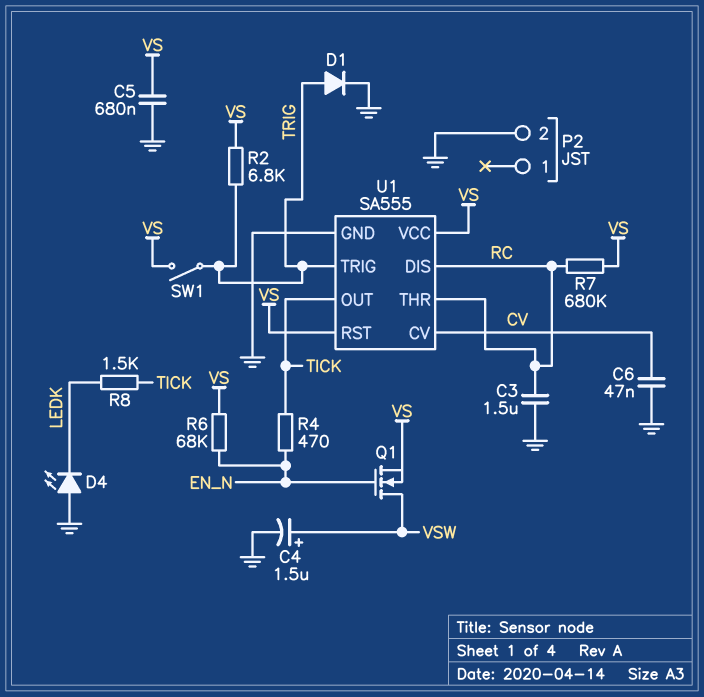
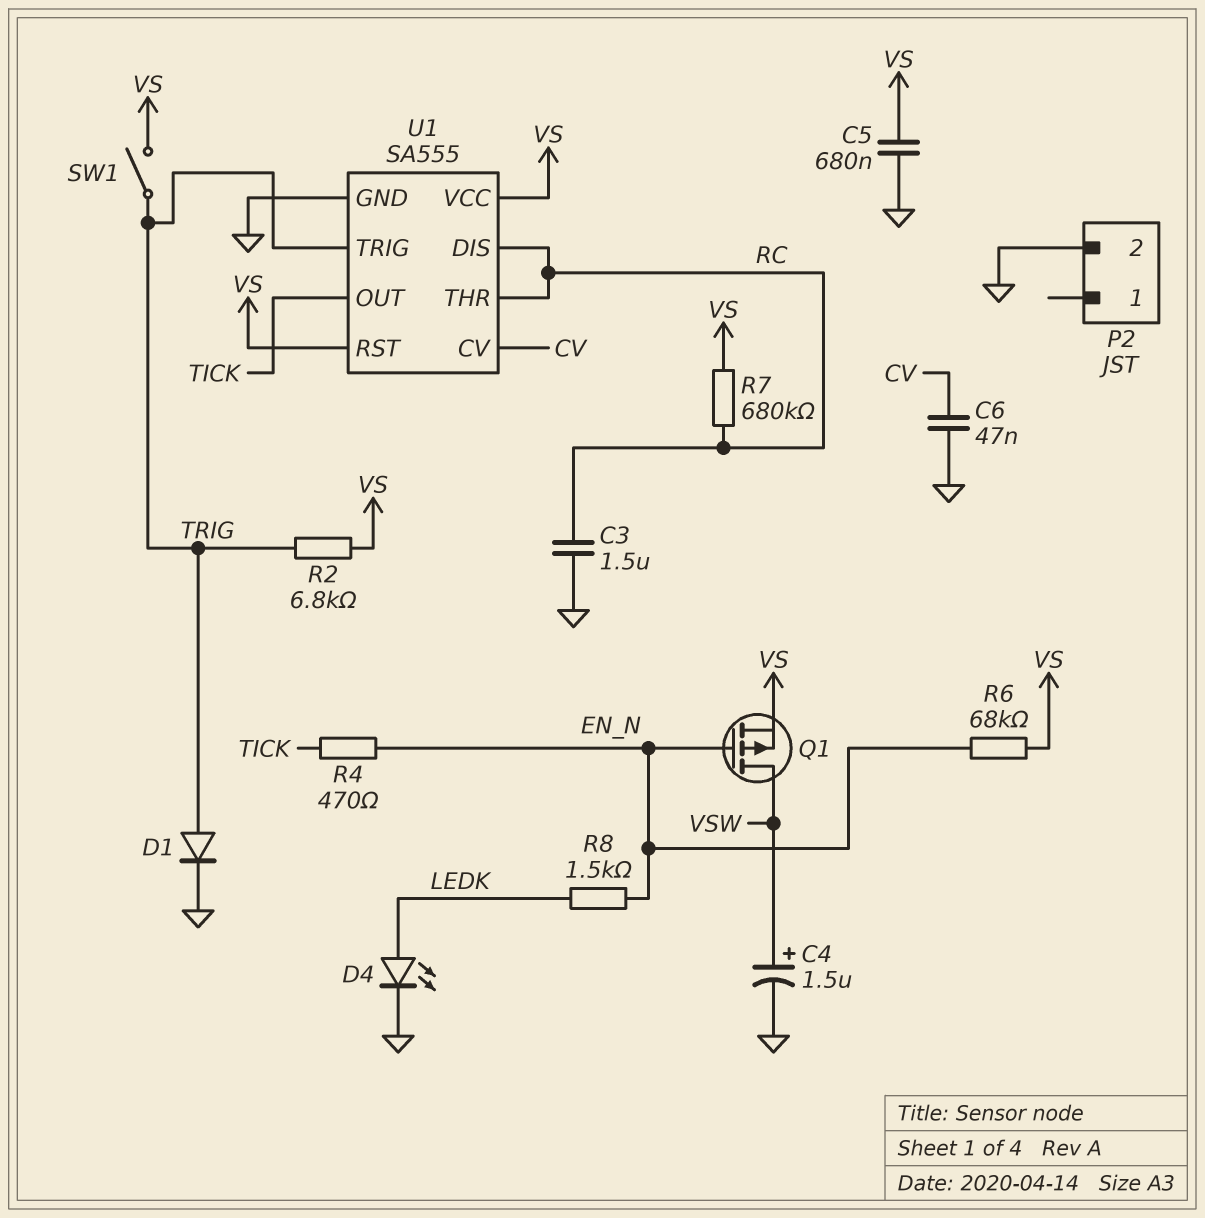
D4: LED (A GND, K LEDK) -> LED (A LEDK, K GND)
Q1: NMOS (G EN_N, D VSW, S VS) -> PMOS (G EN_N, D VSW, S VS)
R8: 1.5k (LEDK, TICK) -> 1.5k (EN_N, LEDK)

